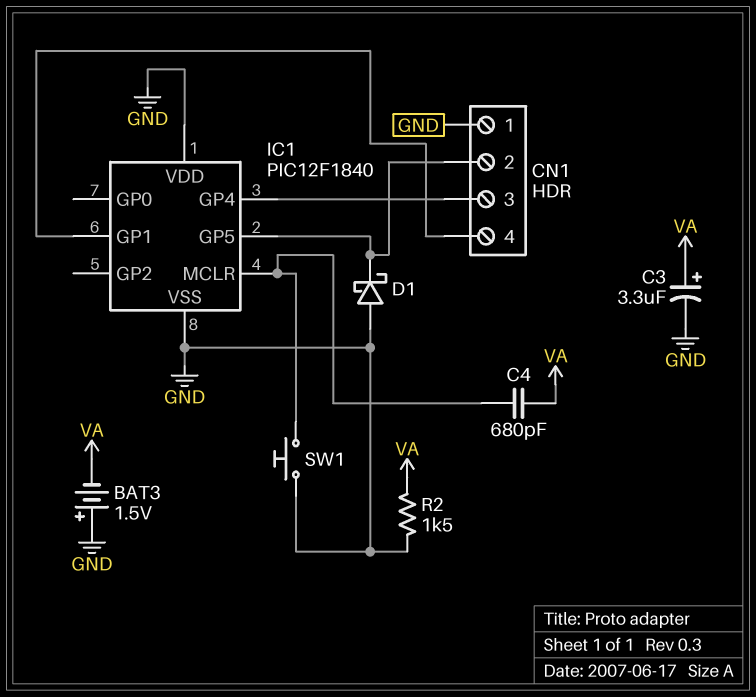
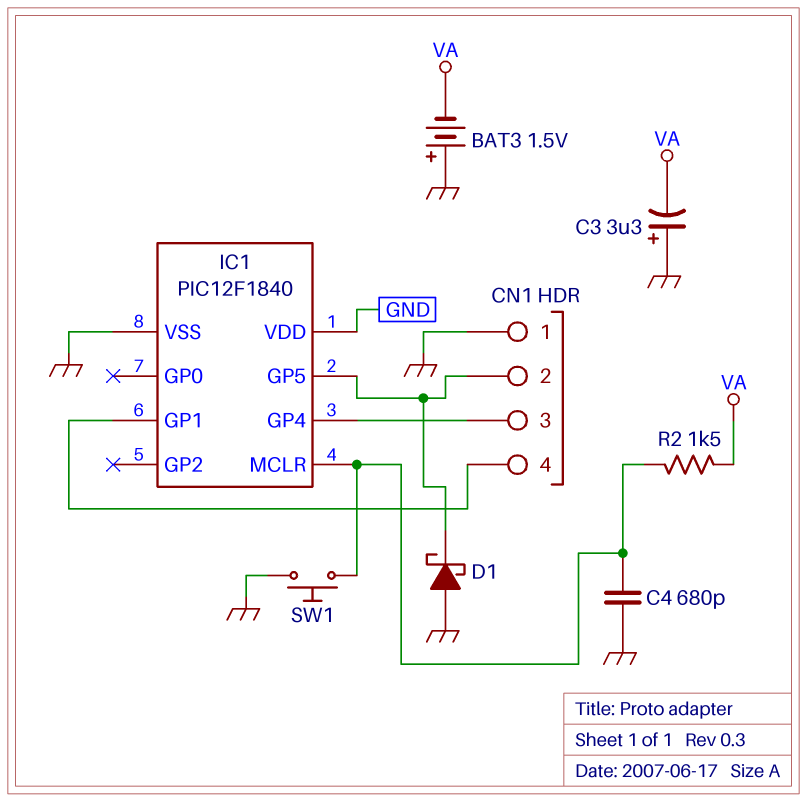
C3: 3.3uF (plus VA, minus GND) -> 3.3uF (plus GND, minus VA)
C4: 680pF (IC1/MCLR, VA) -> 680pF (GND, IC1/MCLR)
R2: 1.5k (GND, VA) -> 1.5k (IC1/MCLR, VA)

